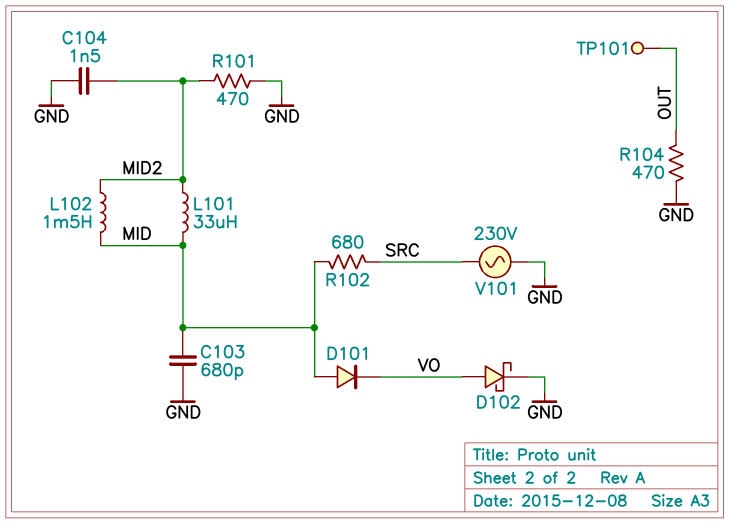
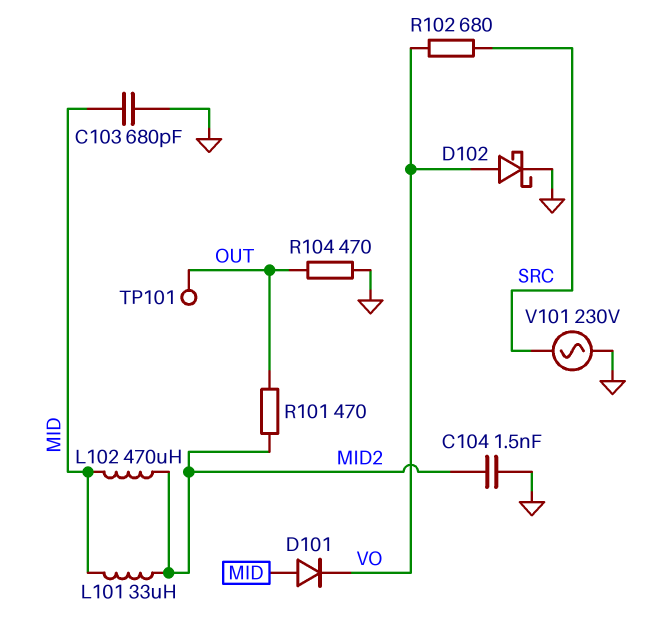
L102: 1.5mH (MID, MID2) -> 470uH (MID, MID2)
R101: 470 (GND, MID2) -> 470 (MID2, OUT)
R102: 680 (MID, SRC) -> 680 (SRC, VO)

